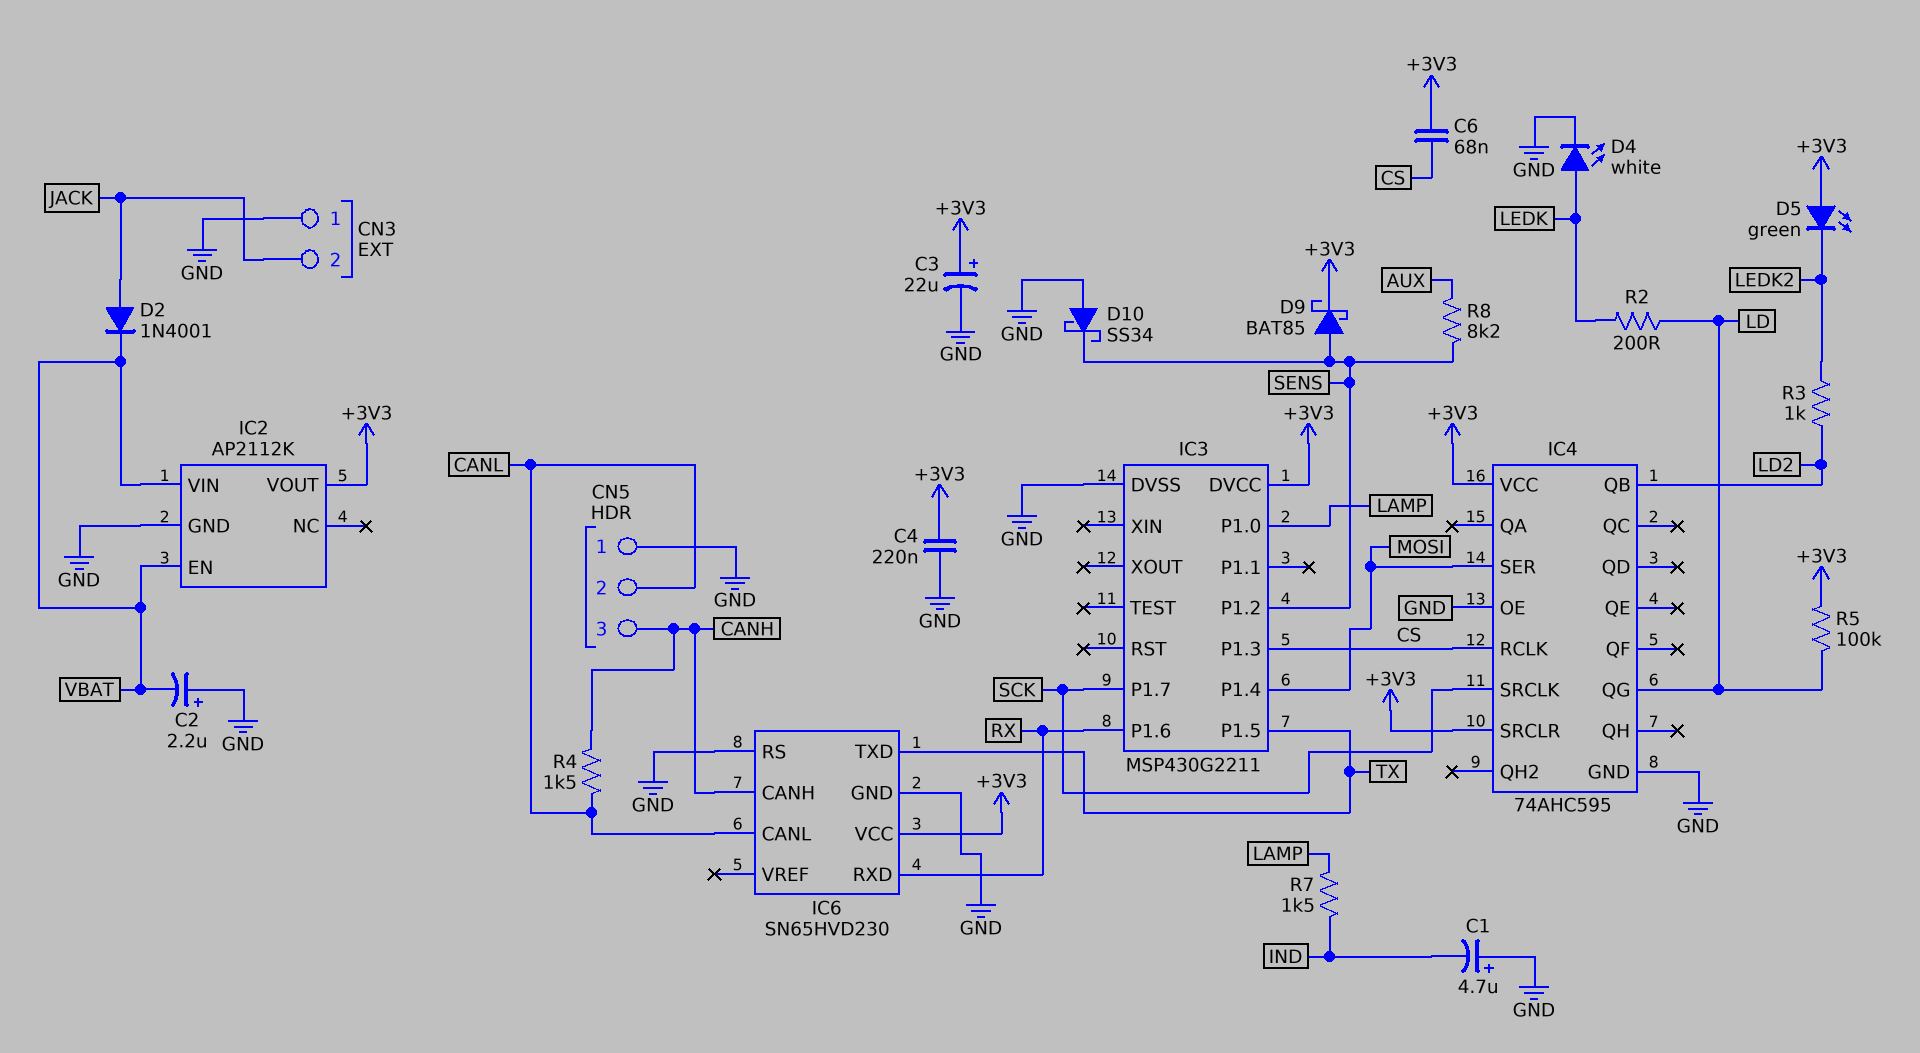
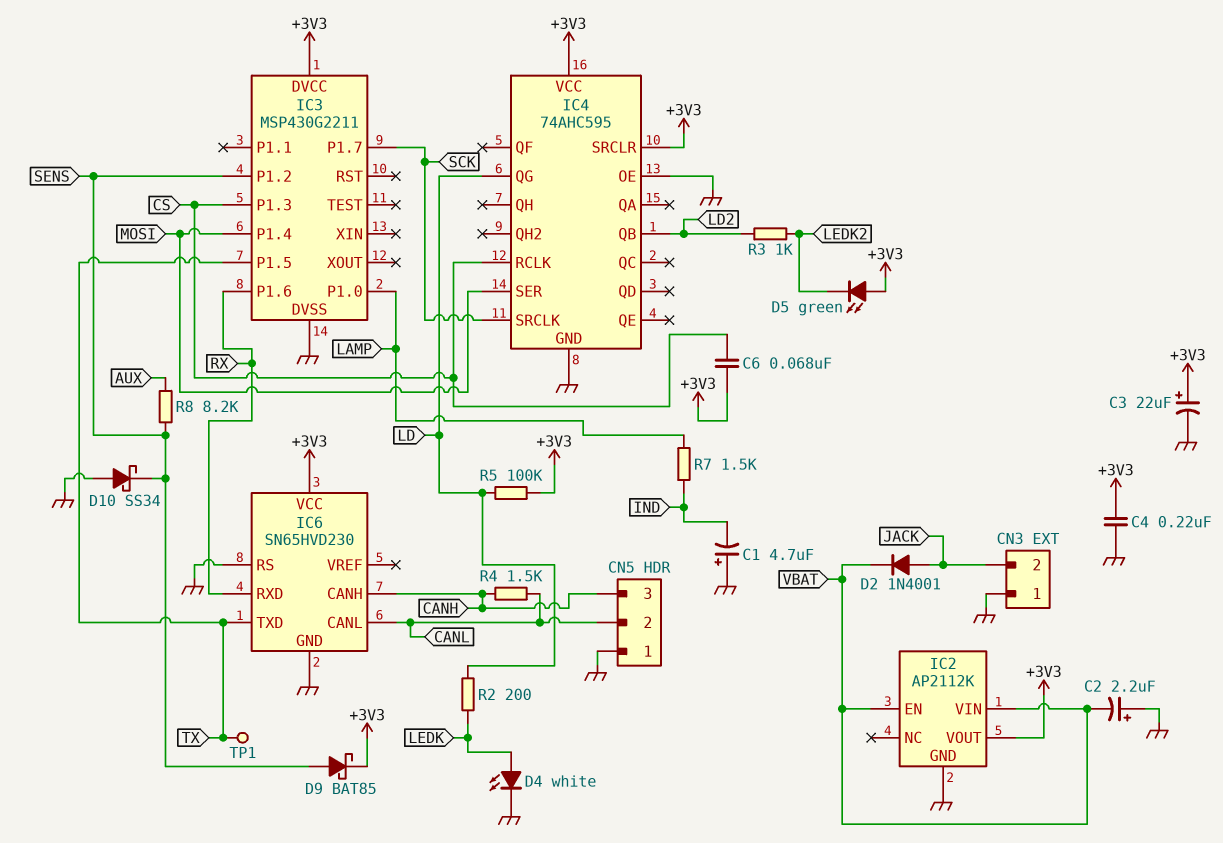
TP1: none -> test point (TX)

